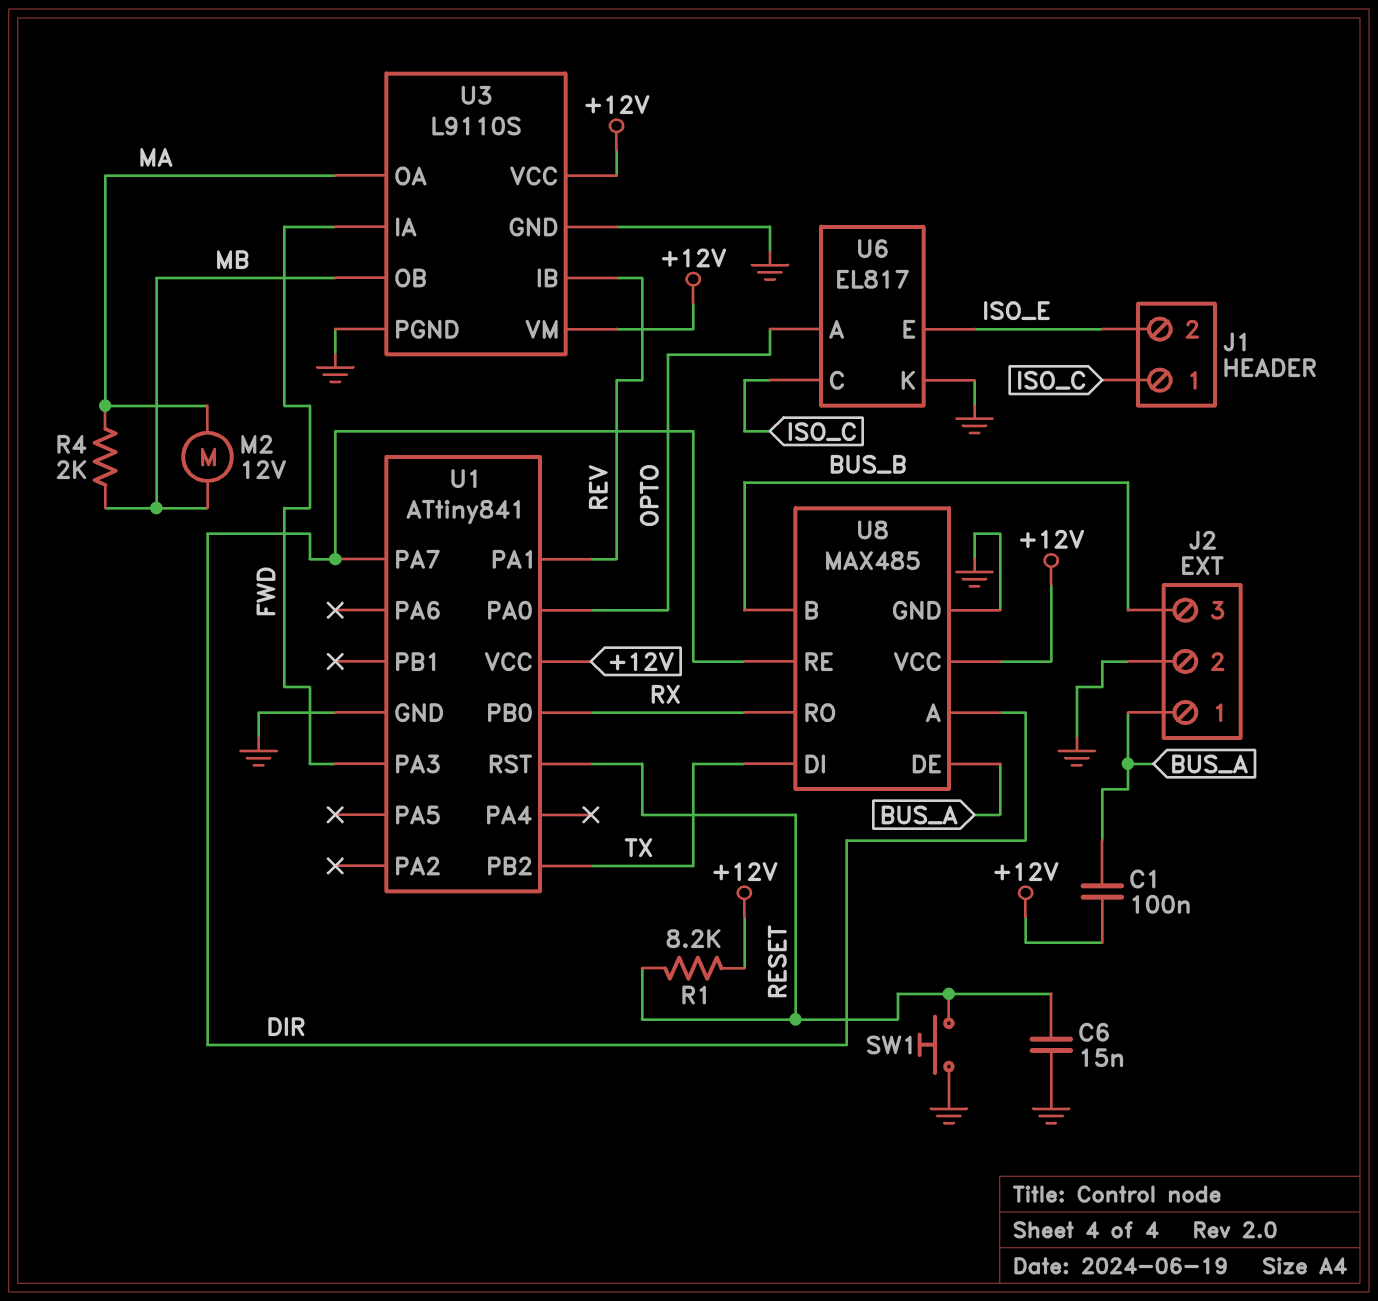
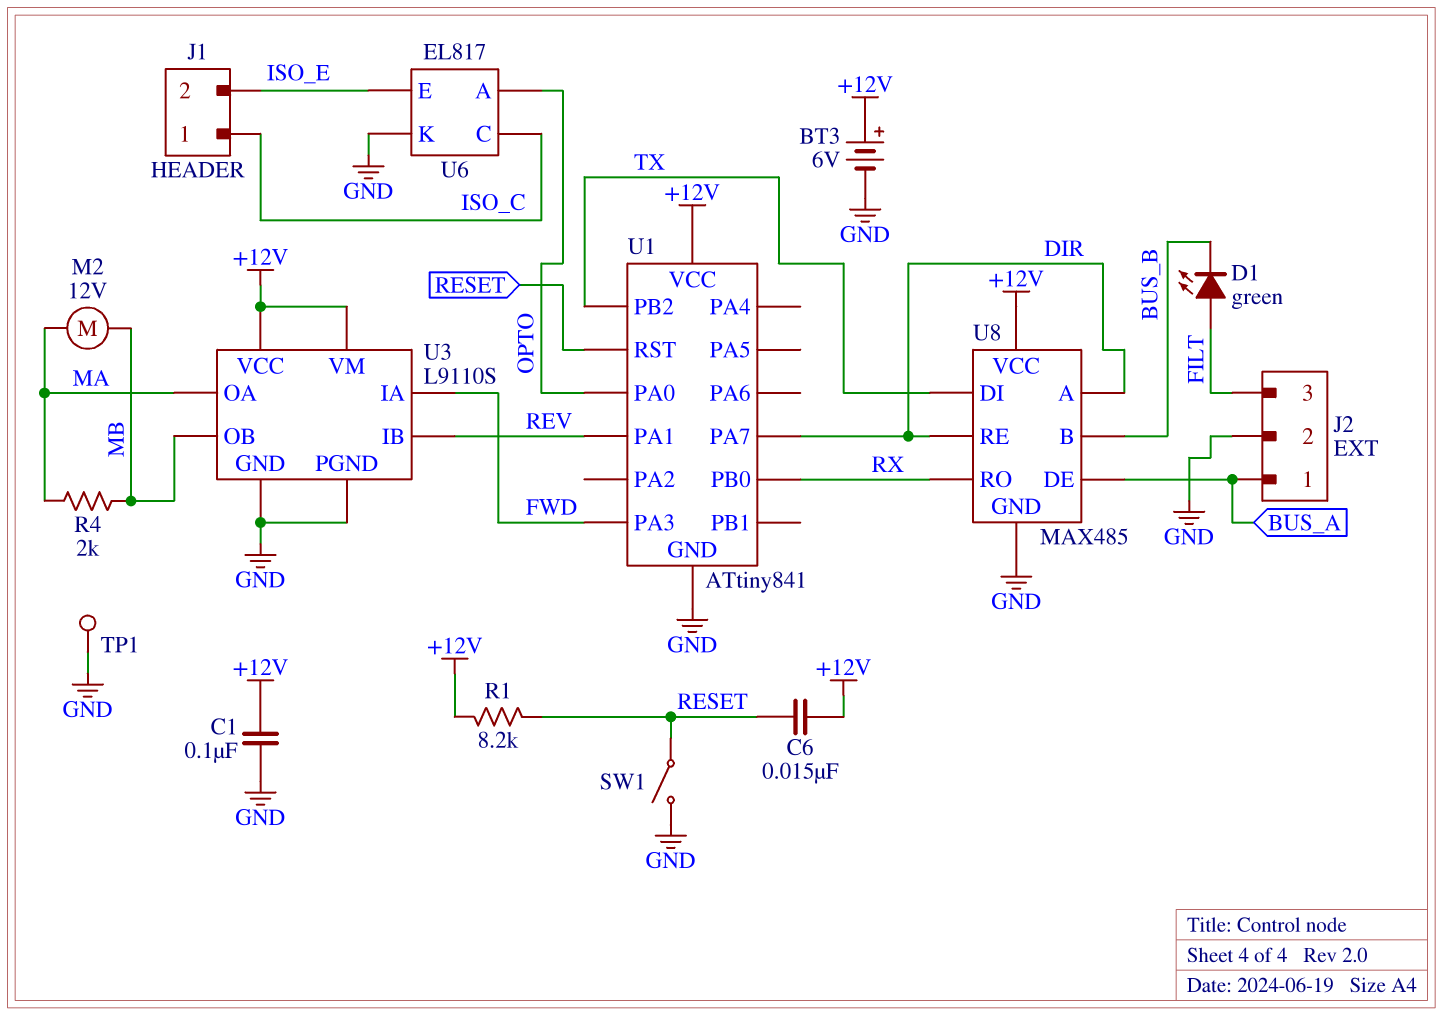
BT3: none -> 6V (plus +12V, minus GND)
C1: 100nF (+12V, BUS_A) -> 100nF (+12V, GND)
C6: 15nF (GND, RESET) -> 15nF (+12V, RESET)
D1: none -> LED green (A FILT, K BUS_B)
J2 pin 3: BUS_B -> FILT
SW1: button (GND, RESET) -> switch (GND, RESET)
TP1: none -> test point (GND)

